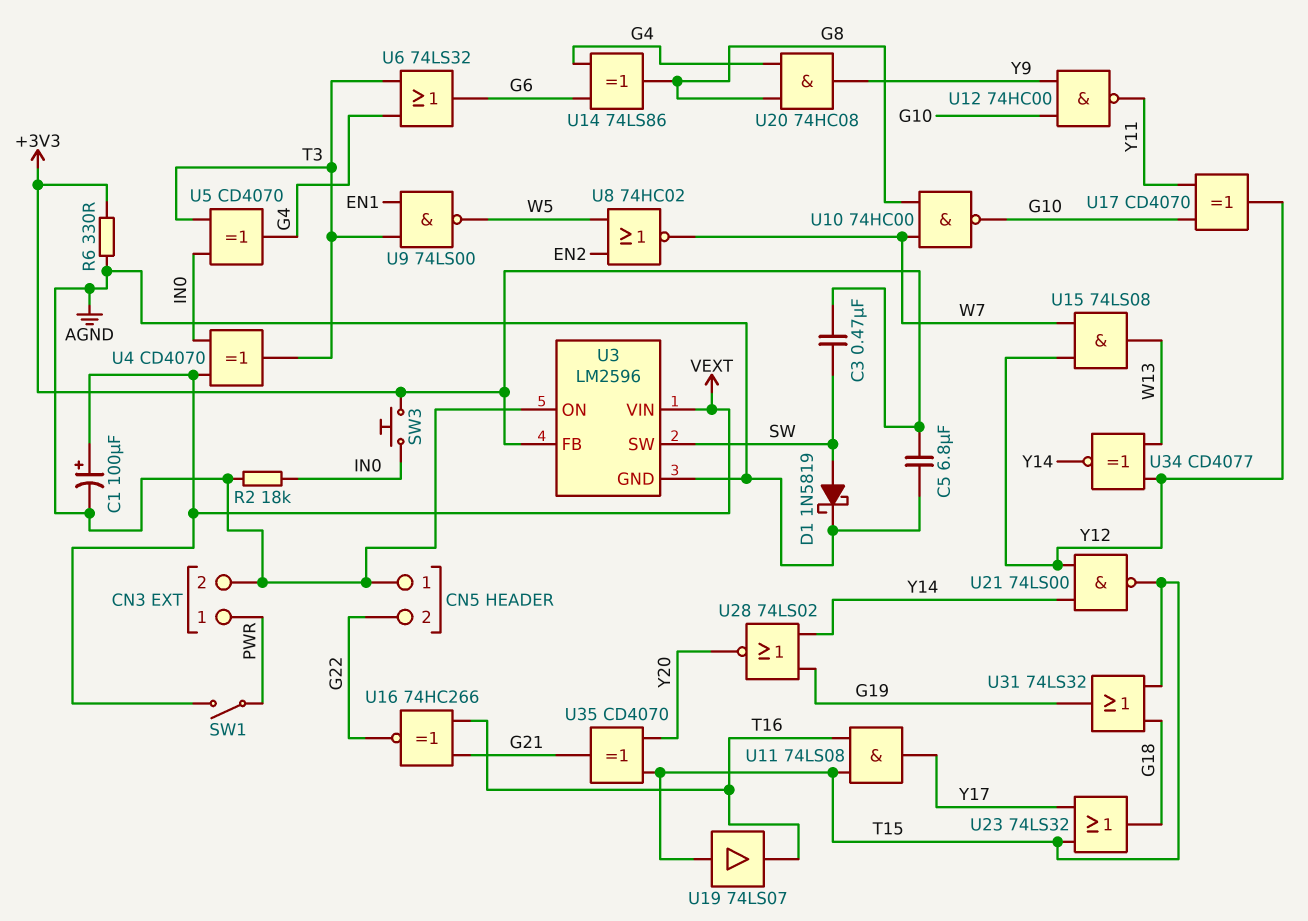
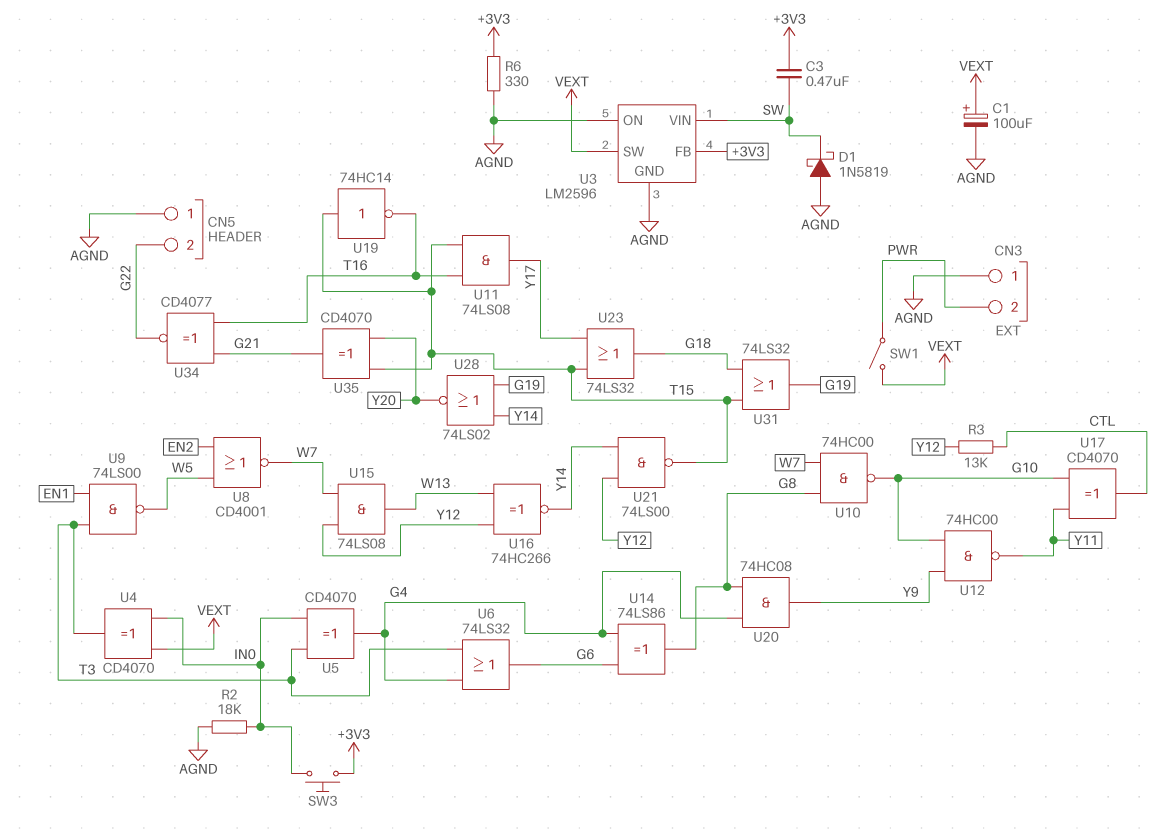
C5: 6.8uF (+3V3, AGND) -> none
CN3 pin 1: PWR -> AGND
CN3 pin 2: AGND -> PWR
D1: schottky 1N5819 (A SW, K AGND) -> schottky 1N5819 (A AGND, K SW)
R3: none -> 13k (CTL, Y12)
U3 pin SW: SW -> VEXT
U3 pin VIN: VEXT -> SW
U8: NOR 74HC02 (in EN2, in W5, out W7) -> NOR CD4001 (in EN2, in W5, out W7)
U16: XNOR 74HC266 (in G21, in T16, out G22) -> XNOR 74HC266 (in W13, in Y12, out Y14)
U17: XOR CD4070 (in G10, in Y11, out Y12) -> XOR CD4070 (in G10, in Y11, out CTL)
U19: buffer 74LS07 (in T15, out T16) -> NOT 74HC14 (in T15, out T16)
U34: XNOR CD4077 (in W13, in Y12, out Y14) -> XNOR CD4077 (in G21, in T16, out G22)

